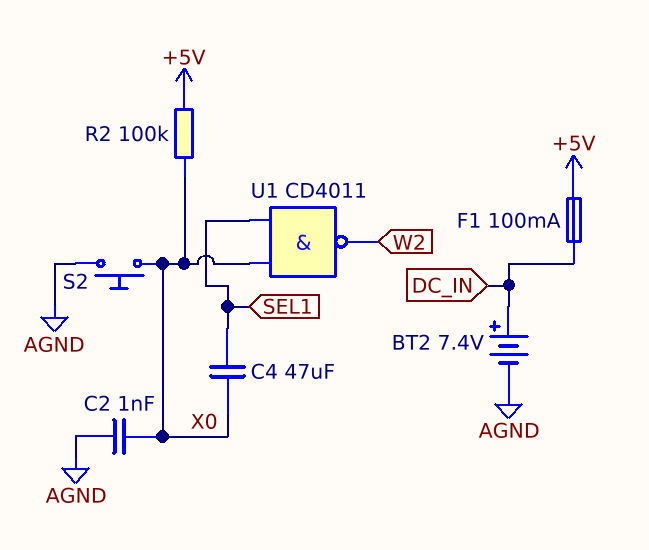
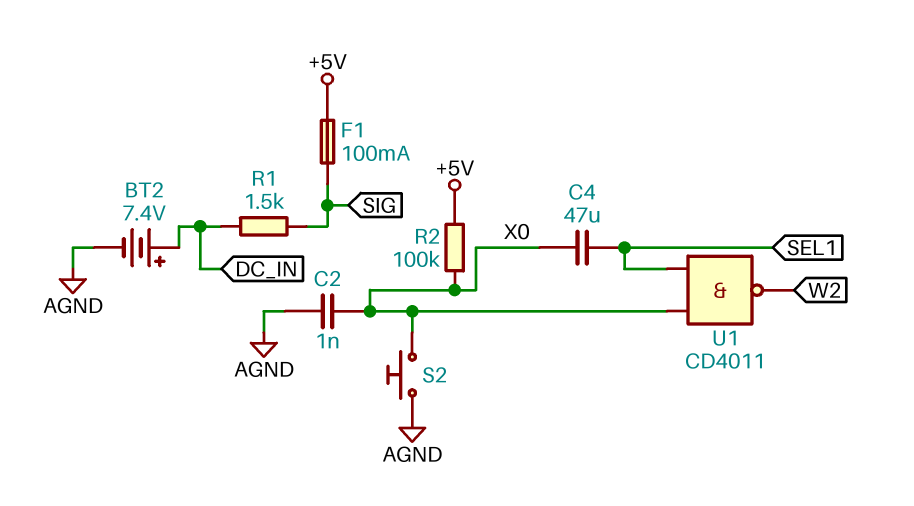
F1: 100mA (+5V, DC_IN) -> 100mA (+5V, SIG)
R1: none -> 1.5k (DC_IN, SIG)

